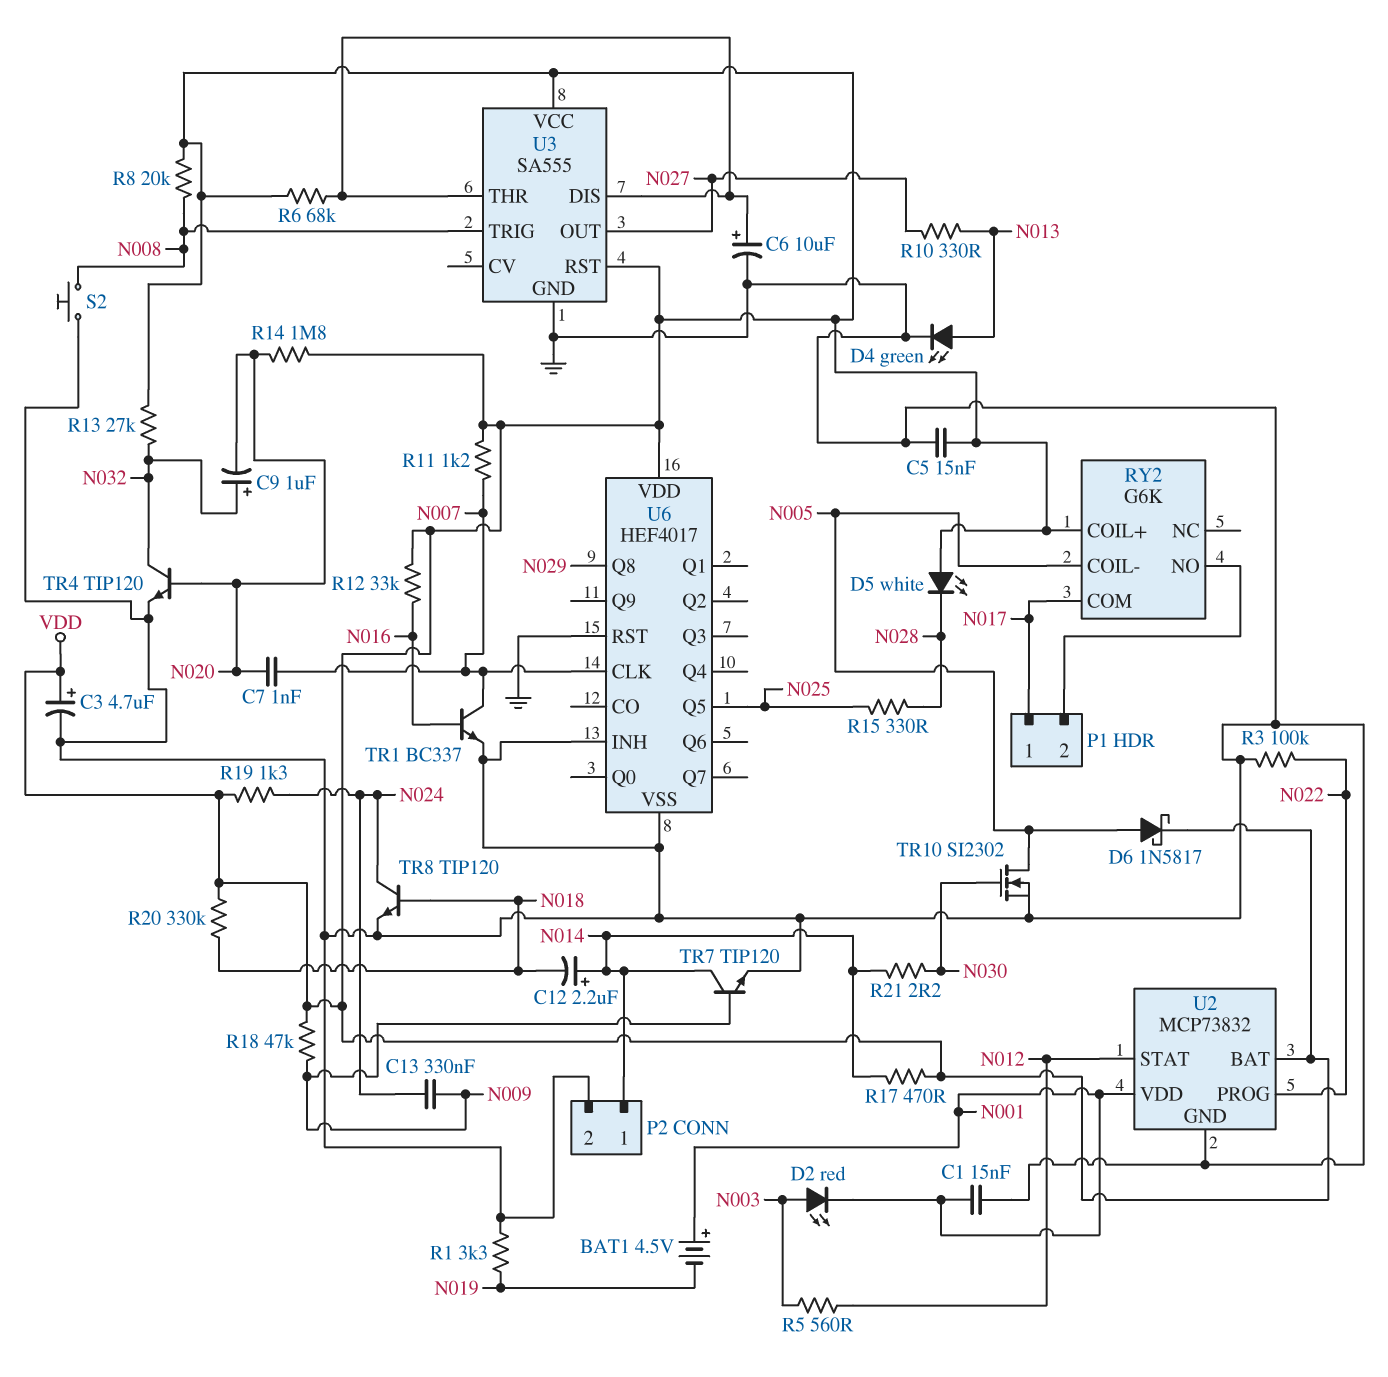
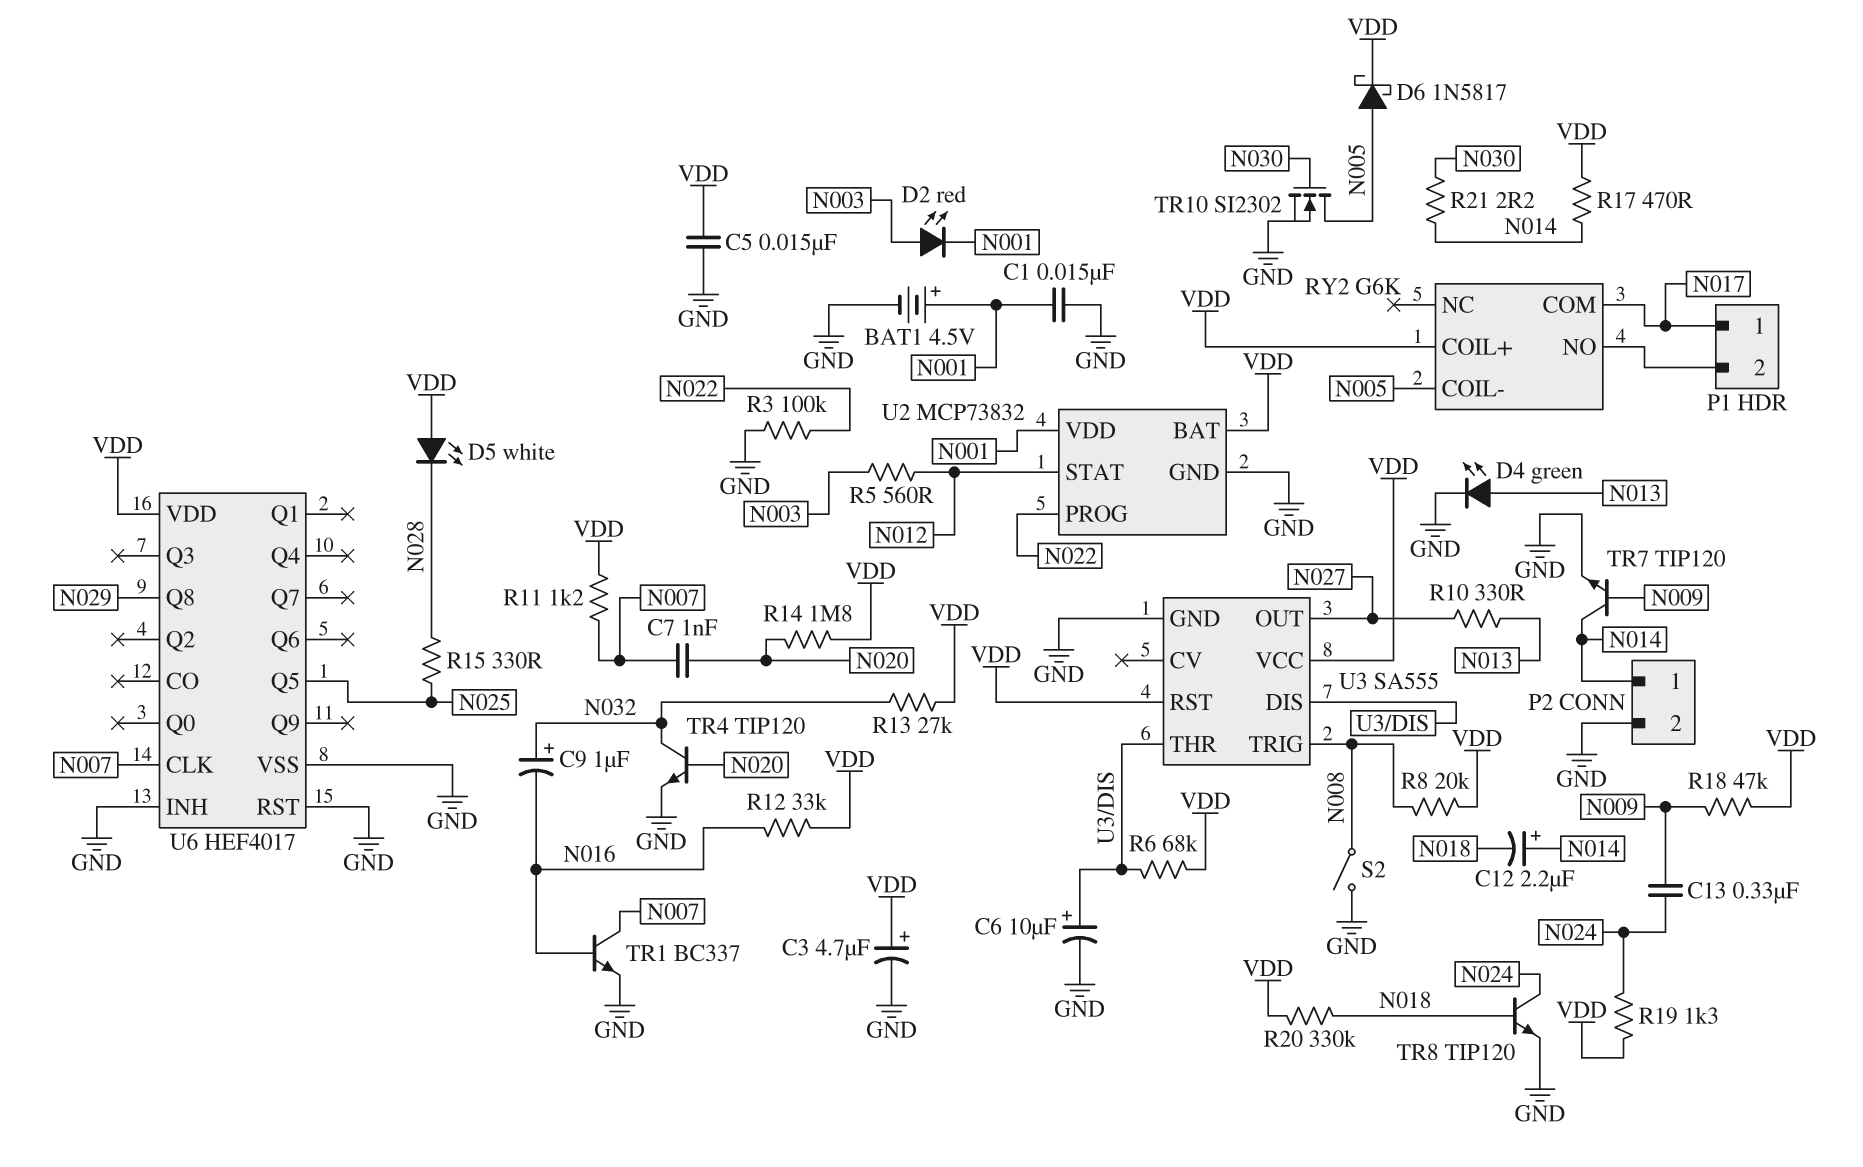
BAT1: 4.5V (plus N001, minus N019) -> 4.5V (plus N001, minus GND)
C9: 1uF (plus N032, minus N020) -> 1uF (plus N032, minus N016)
R1: 3.3k (GND, N019) -> none
S2: button (GND, N008) -> switch (GND, N008)

